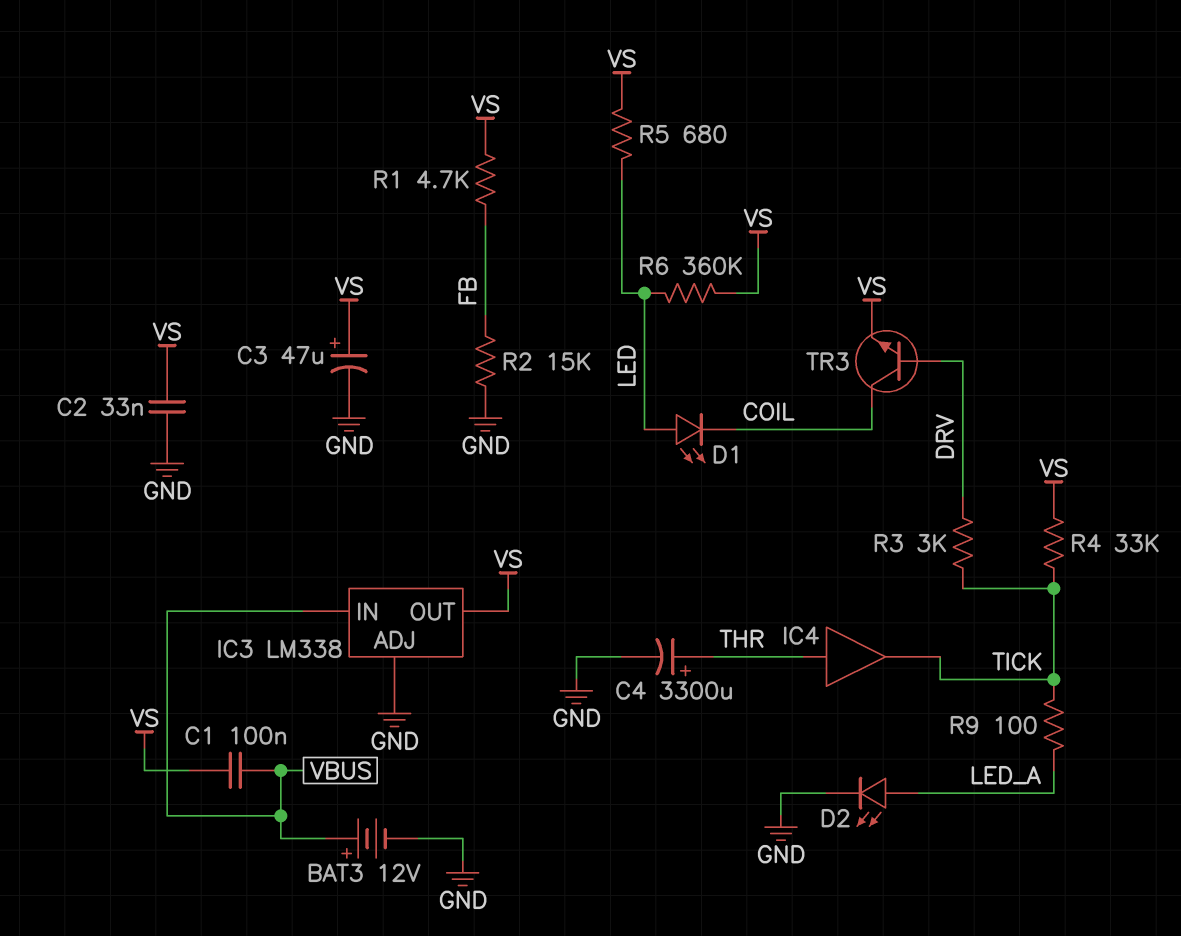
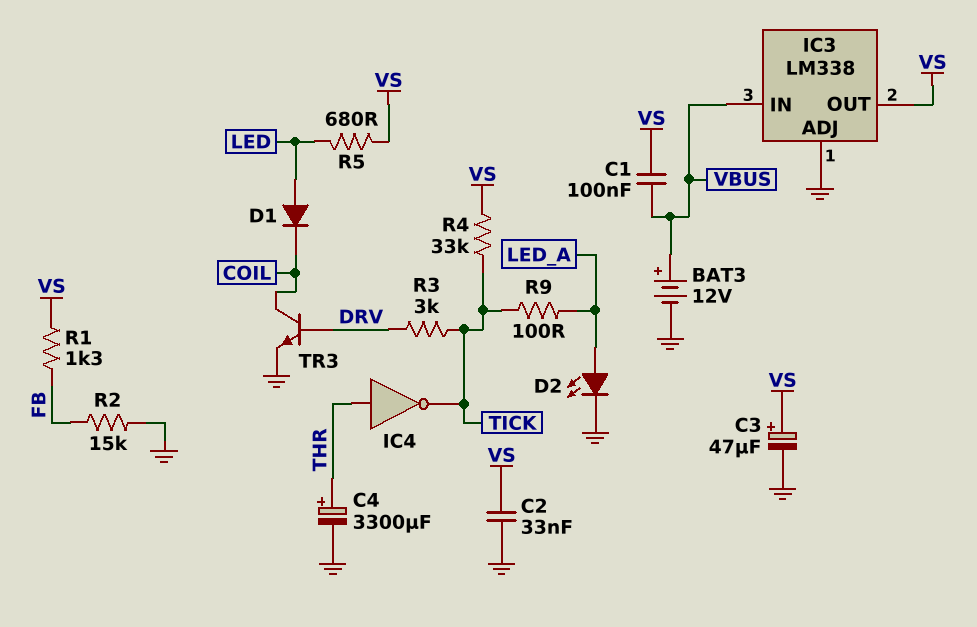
D1: LED (A LED, K COIL) -> diode (A LED, K COIL)
IC4: buffer (in THR, out TICK) -> NOT (in THR, out TICK)
R1: 4.7k (FB, VS) -> 1.3k (FB, VS)
R6: 360k (LED, VS) -> none
TR3: NPN (B DRV, C COIL, E VS) -> NPN (B DRV, C COIL, E GND)

